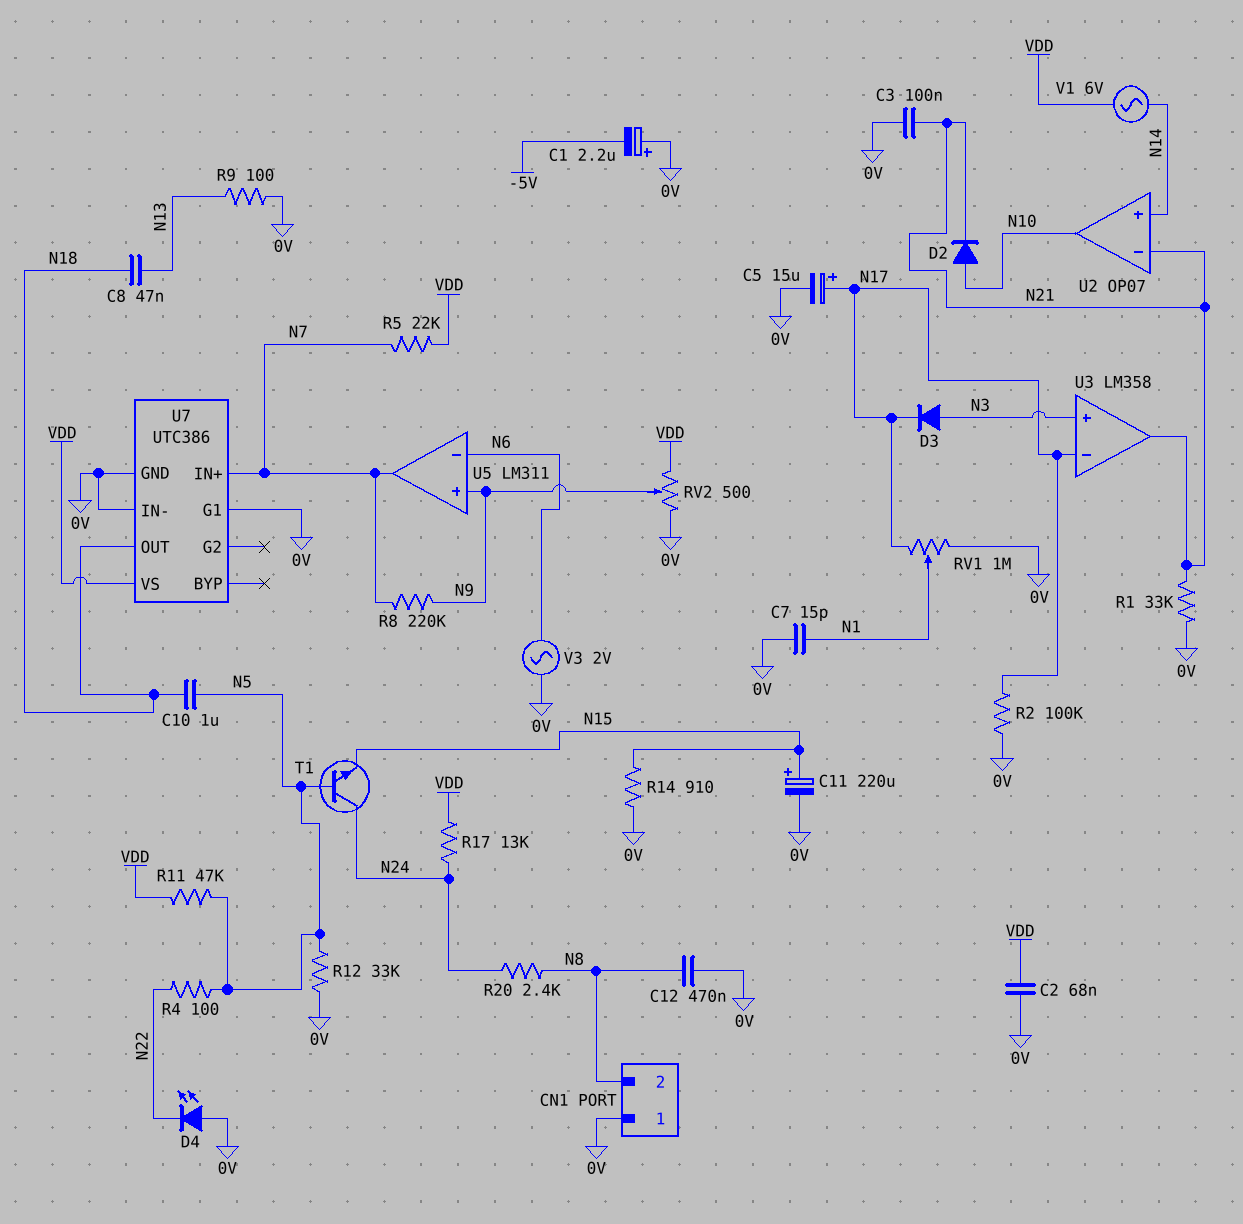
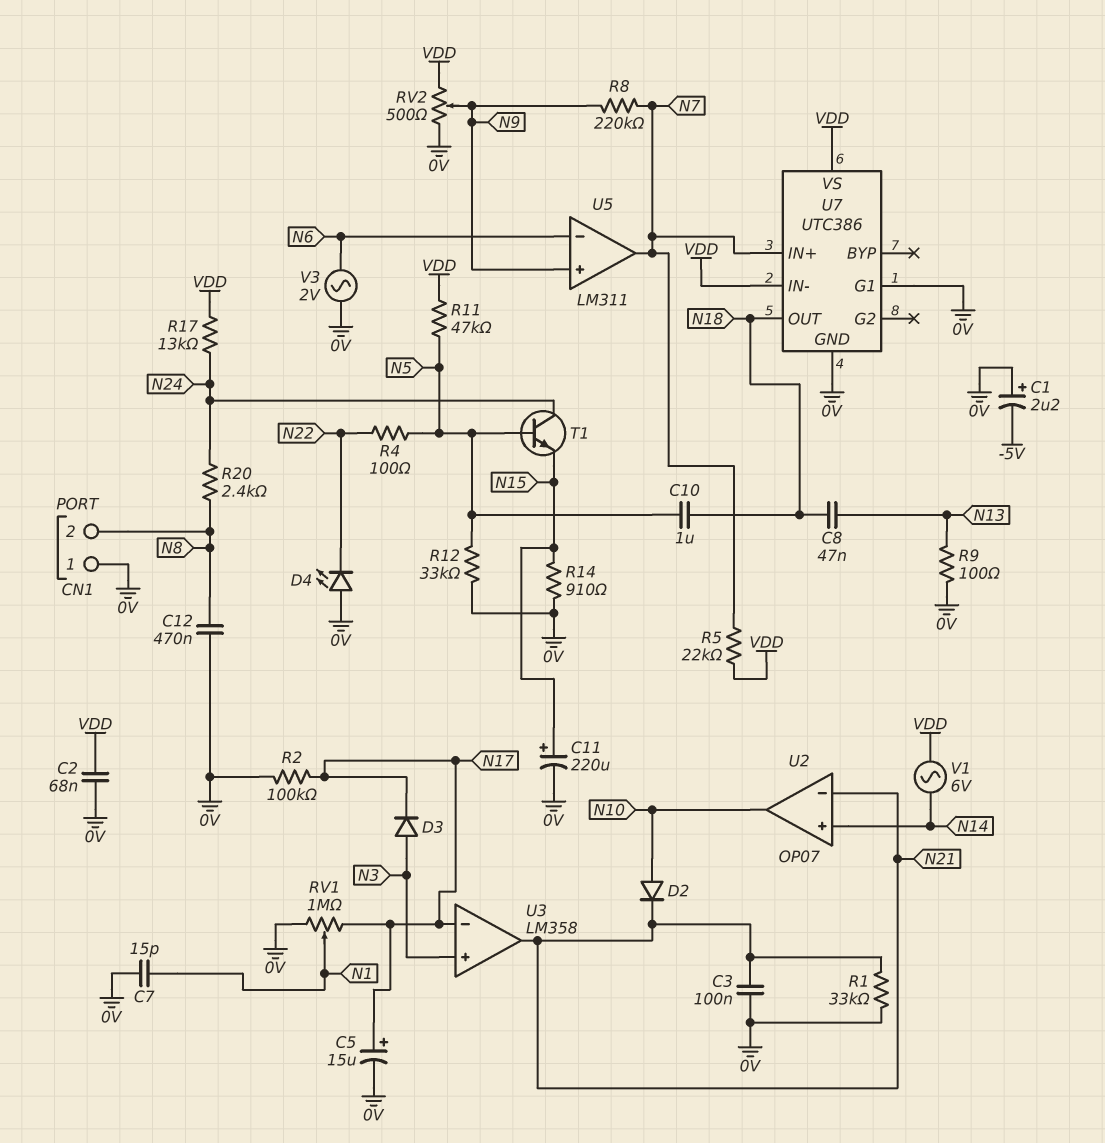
U7 pin IN-: 0V -> VDD

